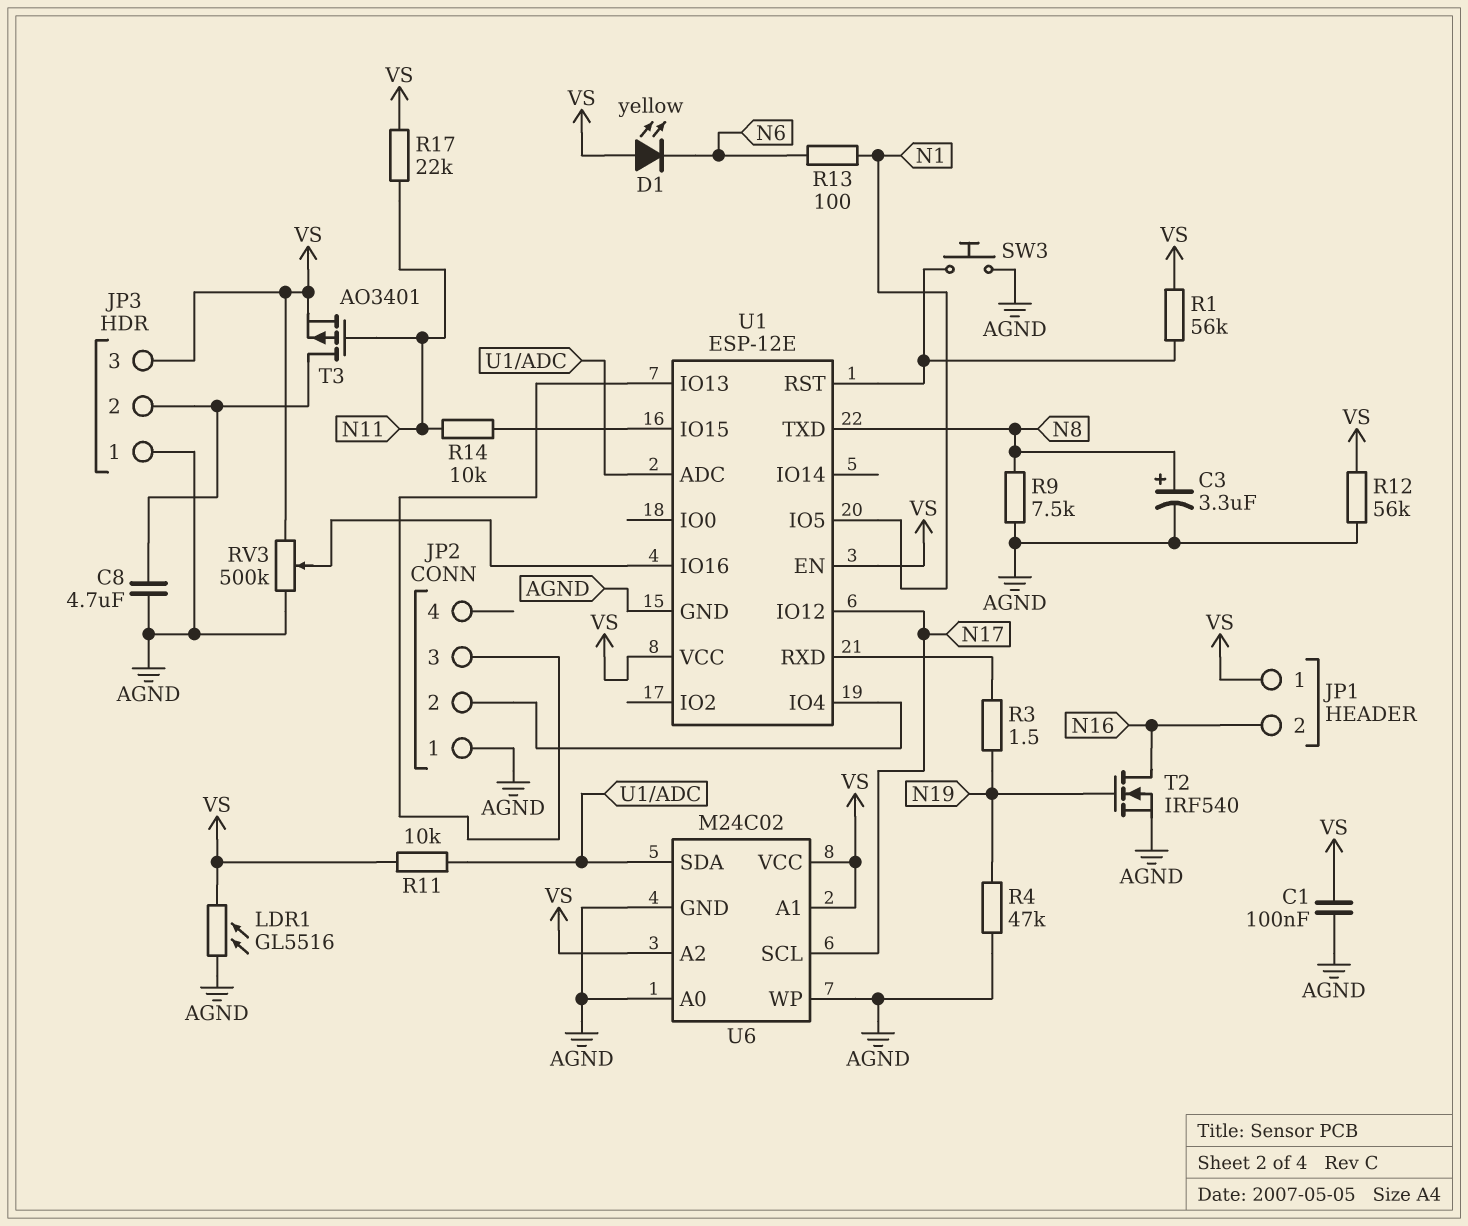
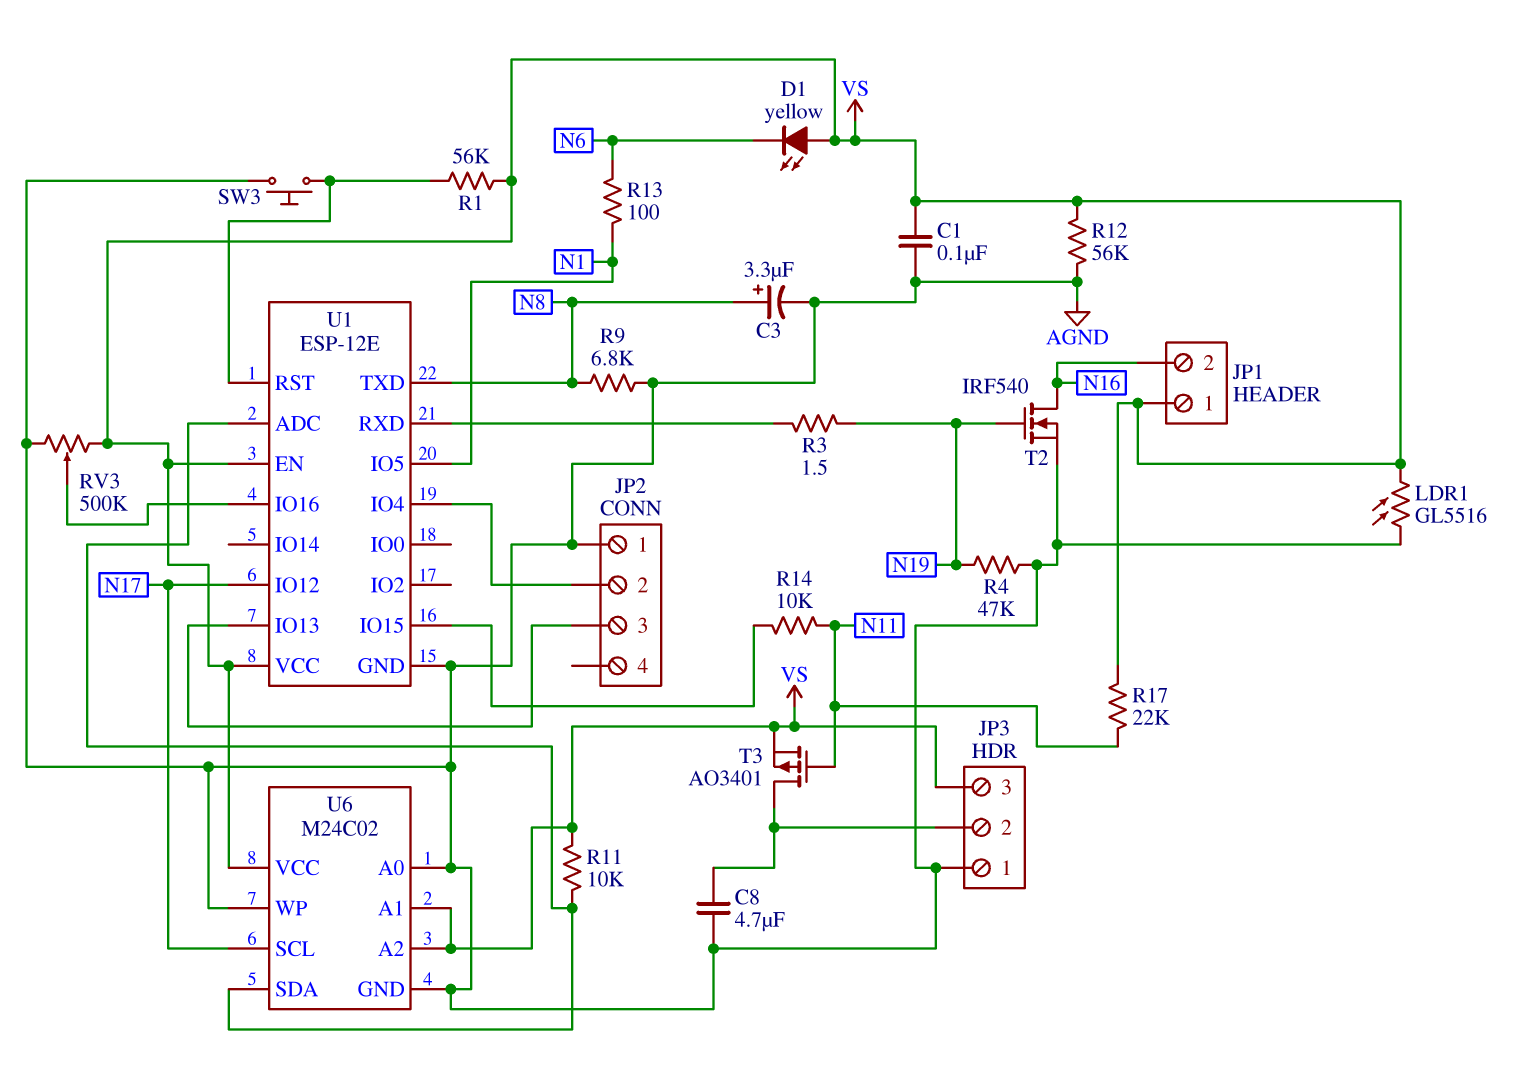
R9: 7.5k (AGND, N8) -> 6.8k (AGND, N8)

